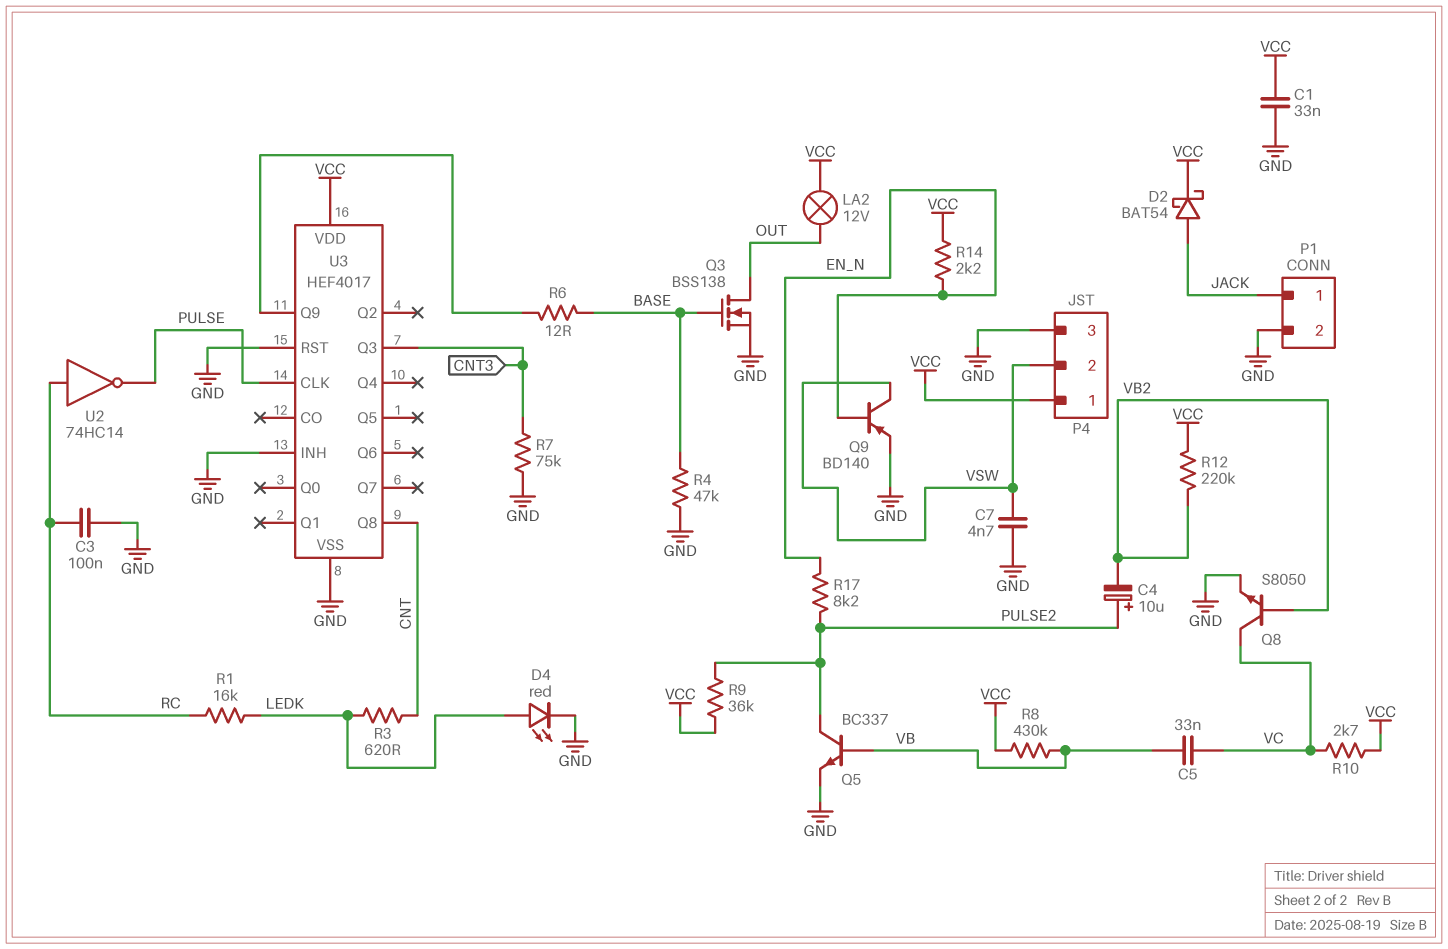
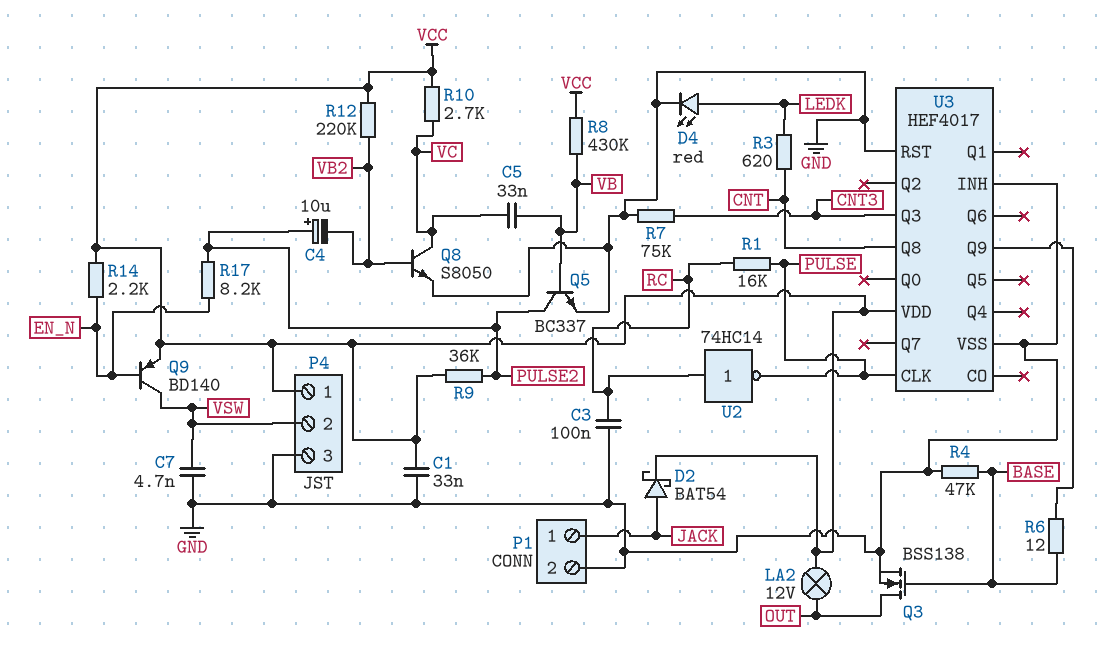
Q9: PNP BD140 (B EN_N, C VSW, E GND) -> PNP BD140 (B EN_N, C VSW, E VCC)
R1: 16k (LEDK, RC) -> 16k (PULSE, RC)

